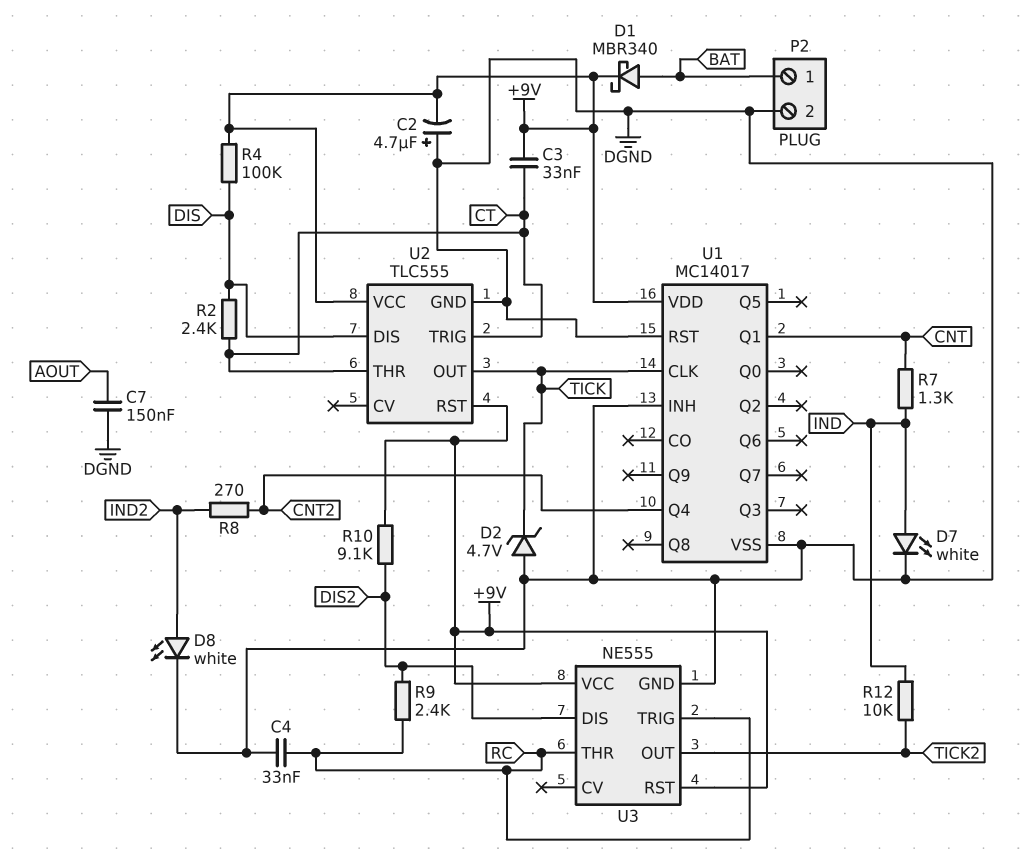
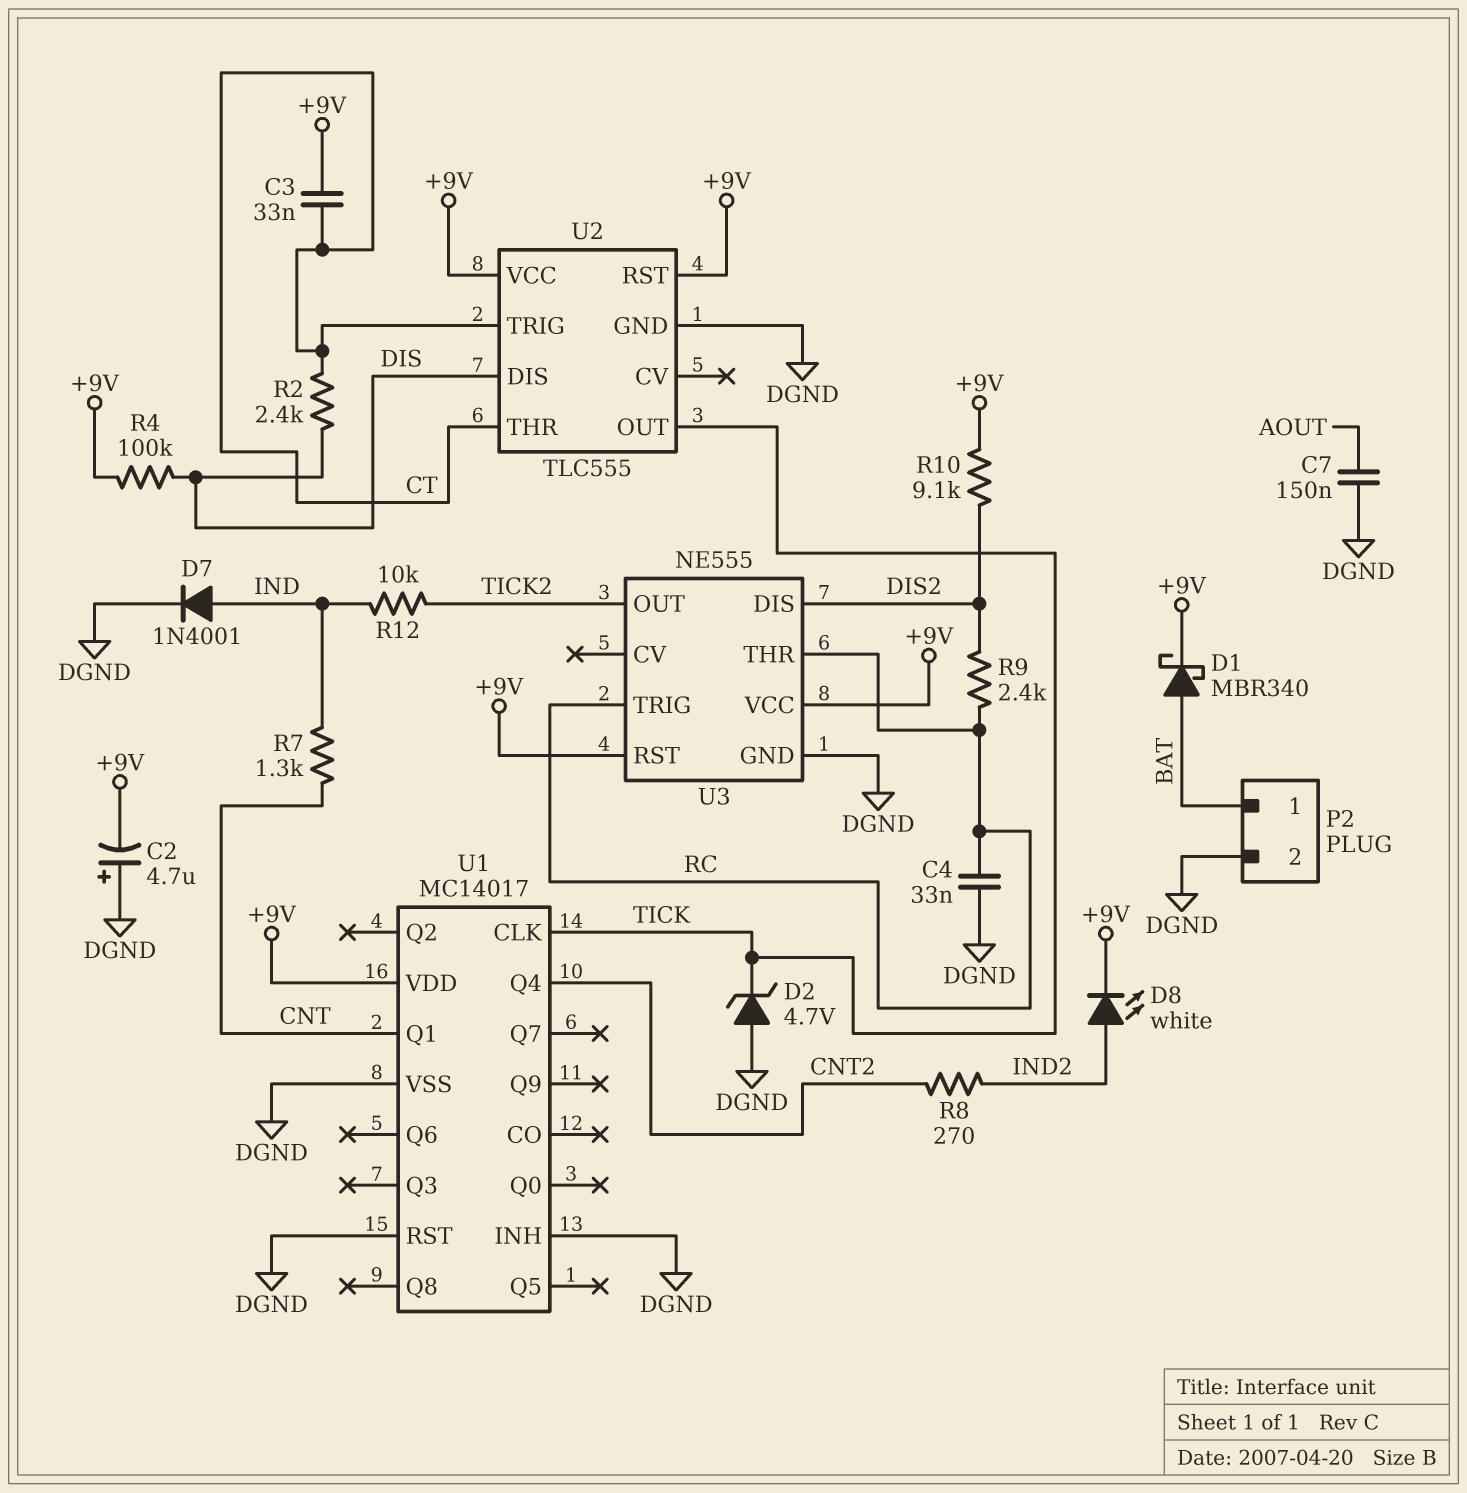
D7: LED white (A IND, K DGND) -> diode 1N4001 (A IND, K DGND)
D8: LED white (A IND2, K DGND) -> LED white (A IND2, K +9V)

